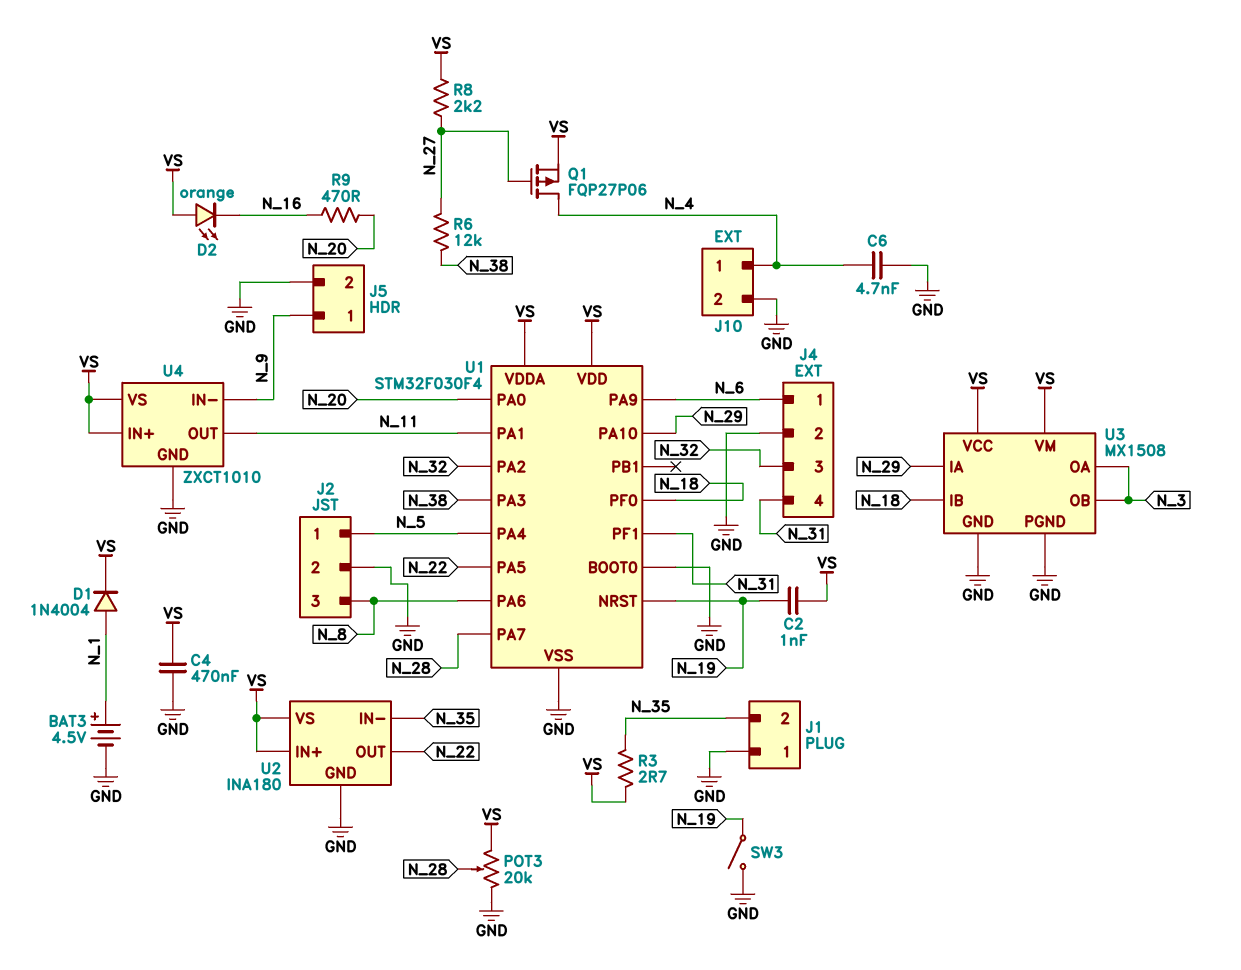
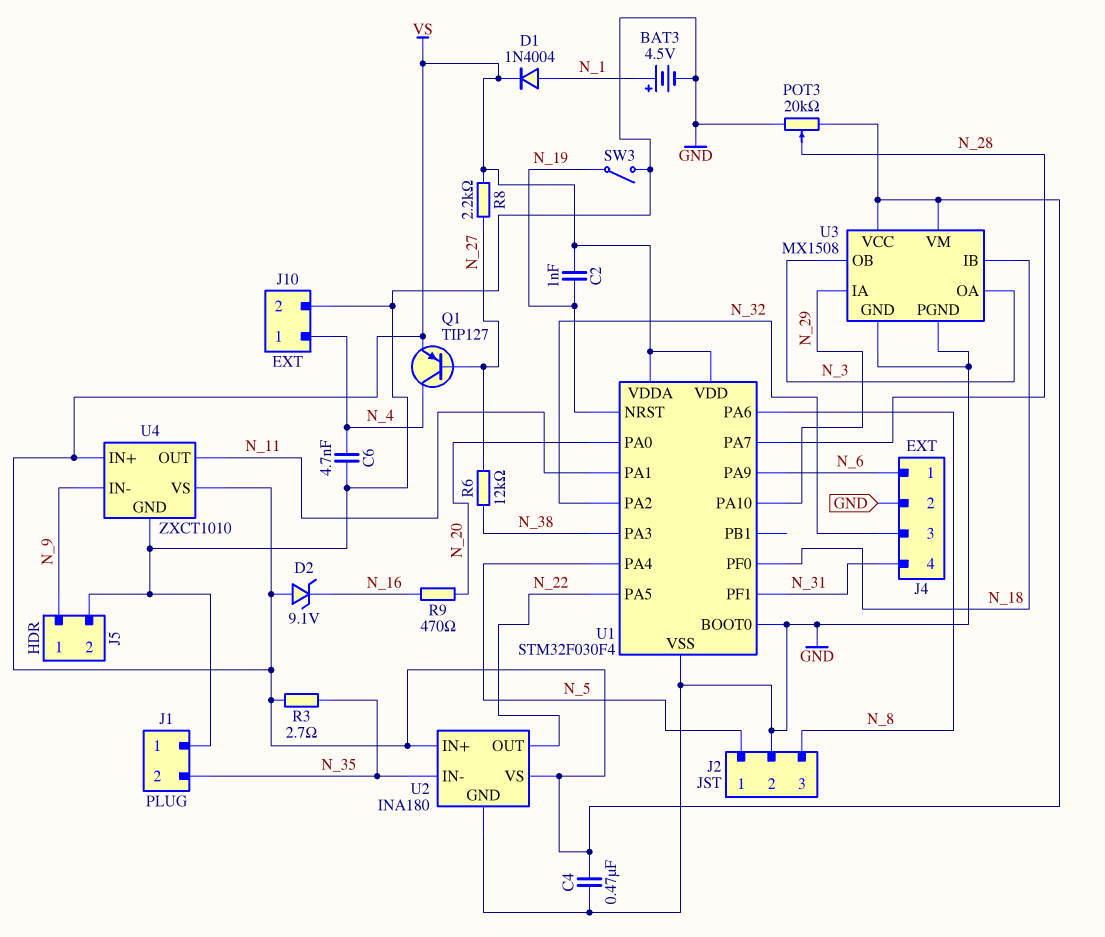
D2: LED orange (A VS, K N_16) -> zener 9.1V (A VS, K N_16)
Q1: PMOS FQP27P06 (G N_27, D N_4, S VS) -> PNP TIP127 (B N_27, C N_4, E VS)

